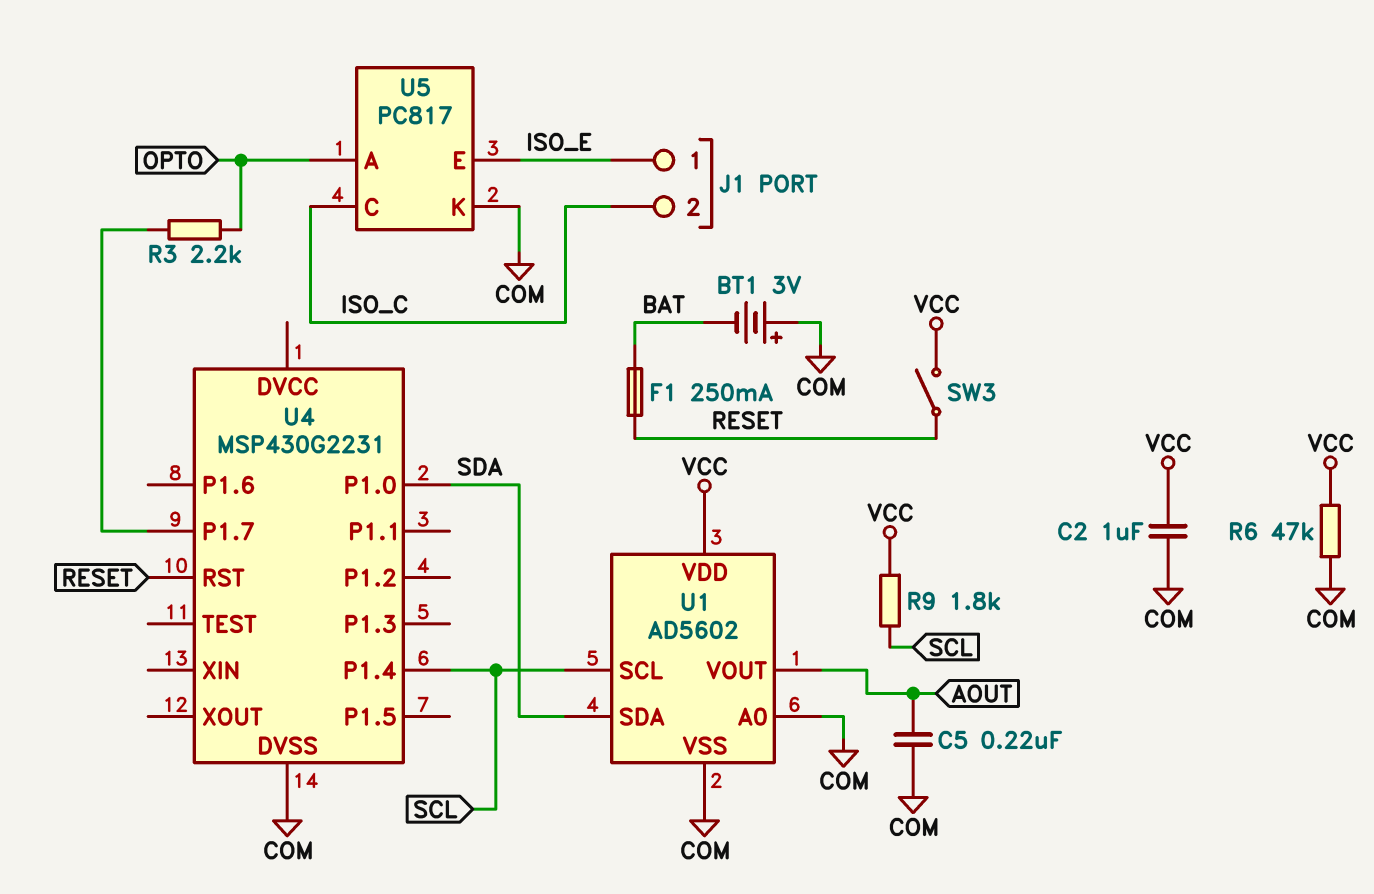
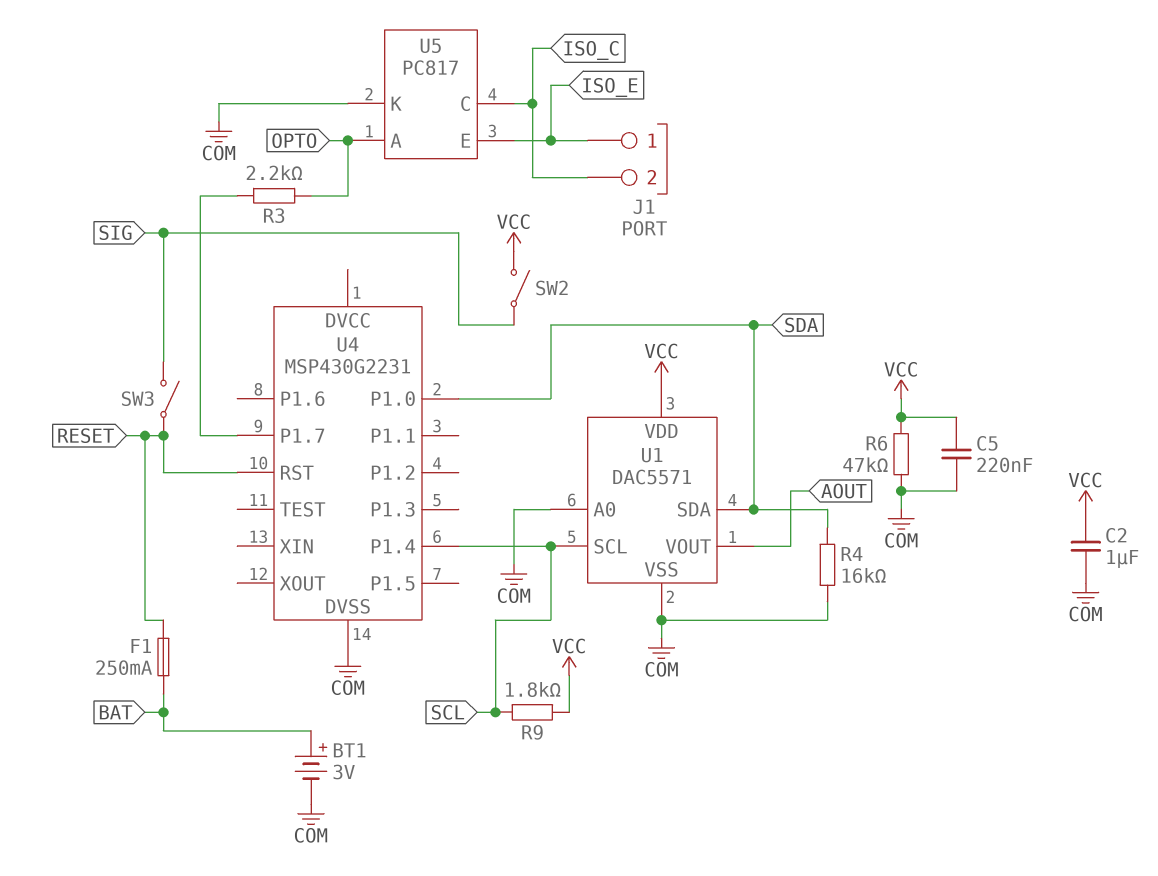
BT1: 3V (plus COM, minus BAT) -> 3V (plus BAT, minus COM)
C5: 220nF (AOUT, COM) -> 220nF (COM, VCC)
R4: none -> 16k (COM, SDA)
SW2: none -> switch (SIG, VCC)
SW3: switch (RESET, VCC) -> switch (RESET, SIG)
U1: AD5602 -> DAC5571

